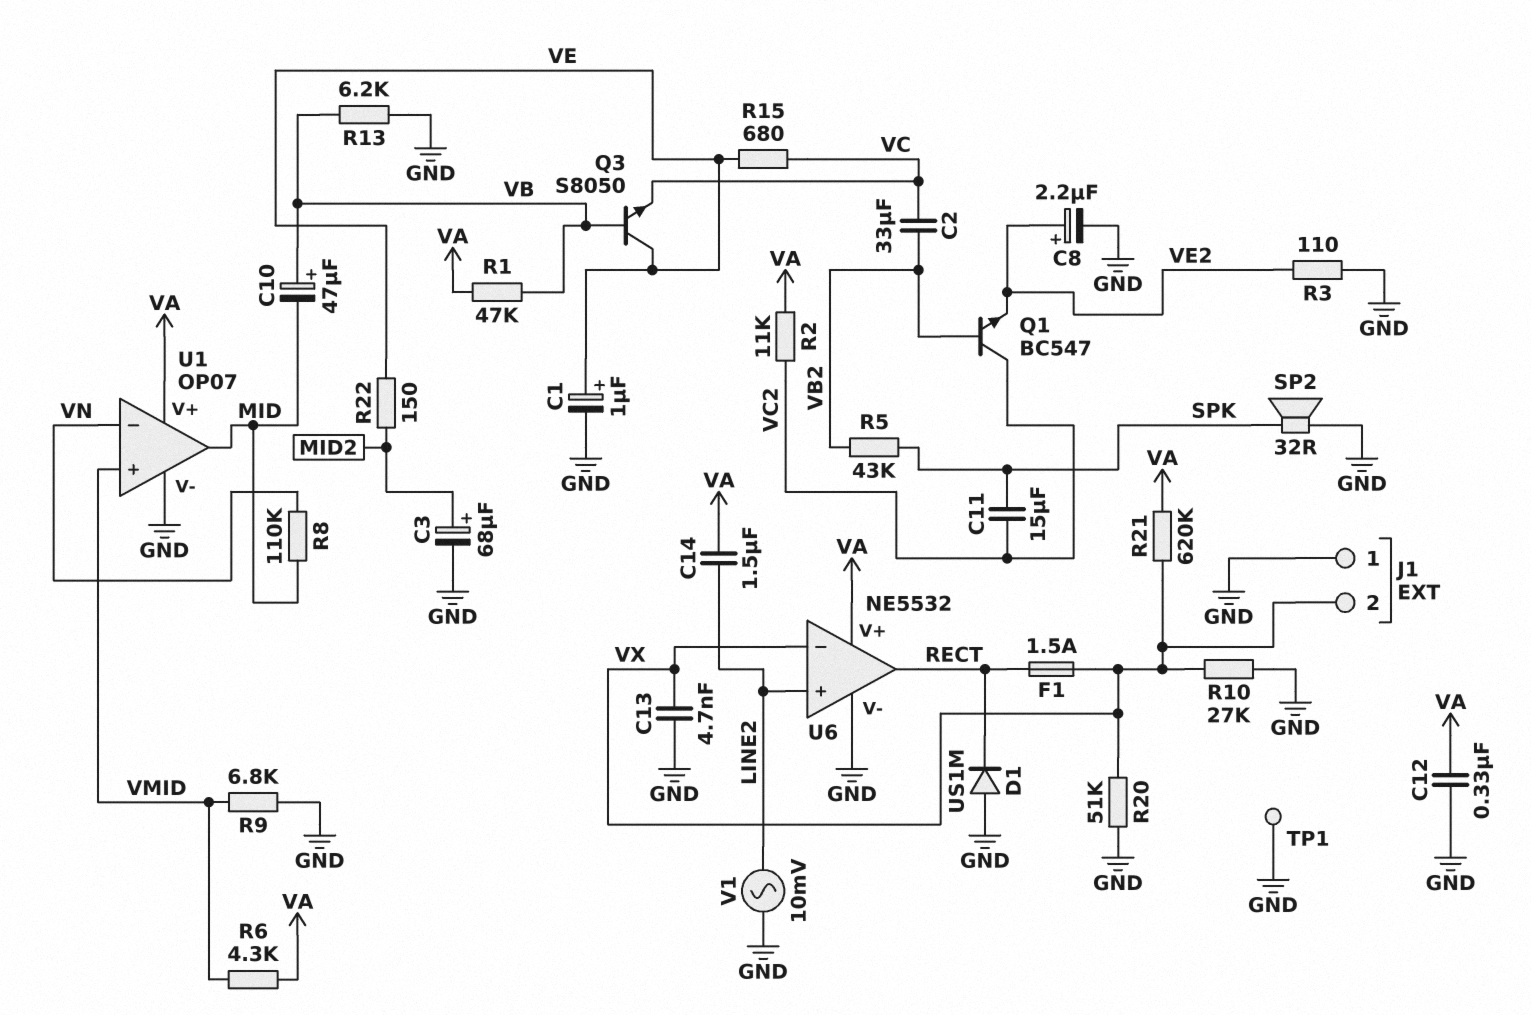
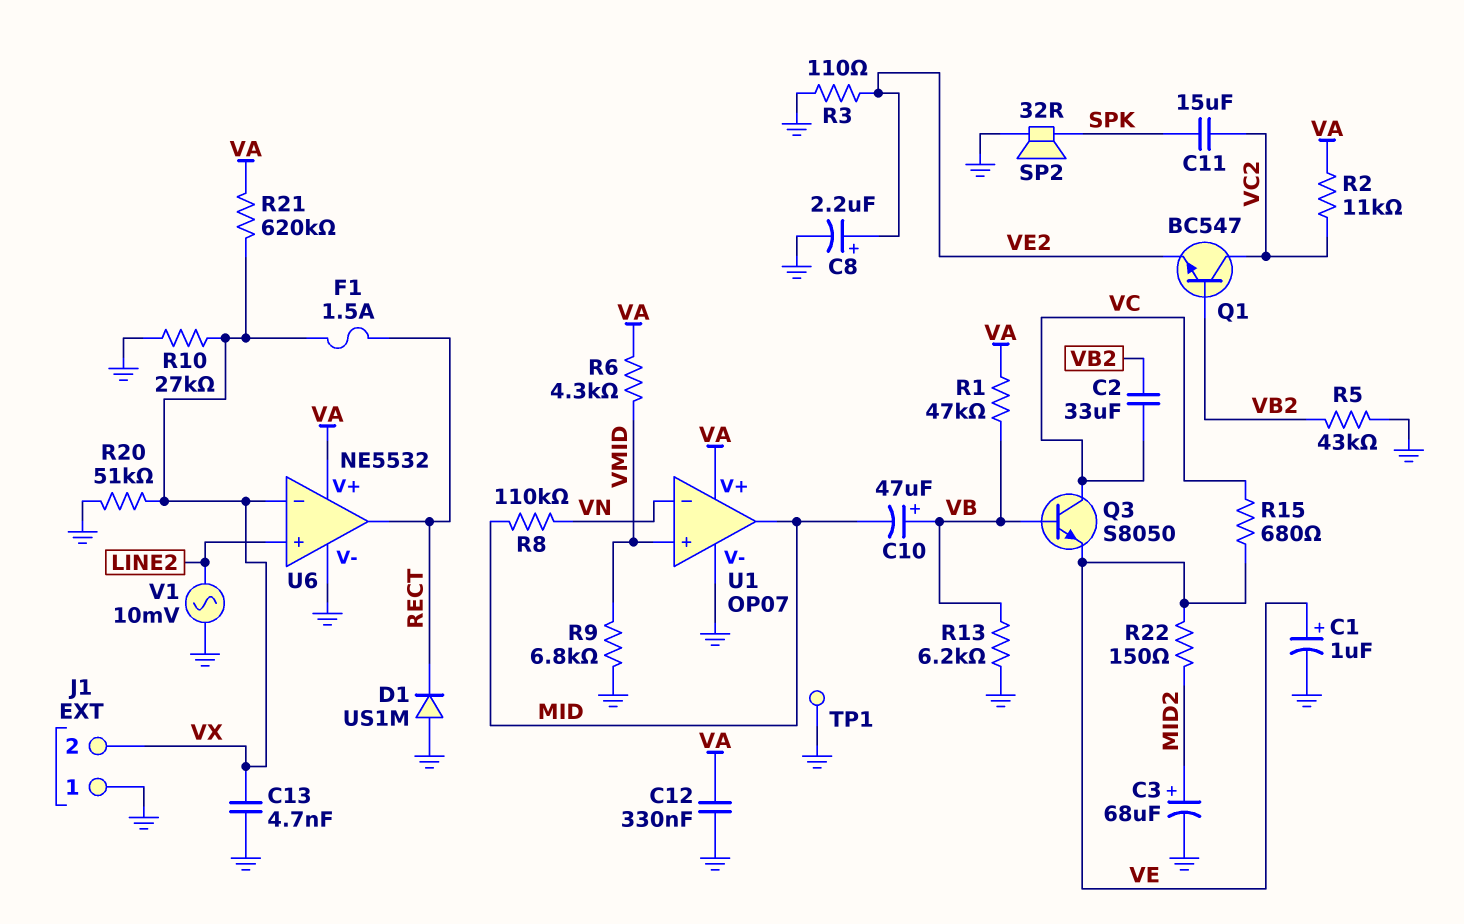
C14: 1.5uF (LINE2, VA) -> none
Q3: NPN S8050 (B VB, C VE, E VC) -> NPN S8050 (B VB, C VC, E VE)
R5: 43k (SPK, VB2) -> 43k (GND, VB2)

